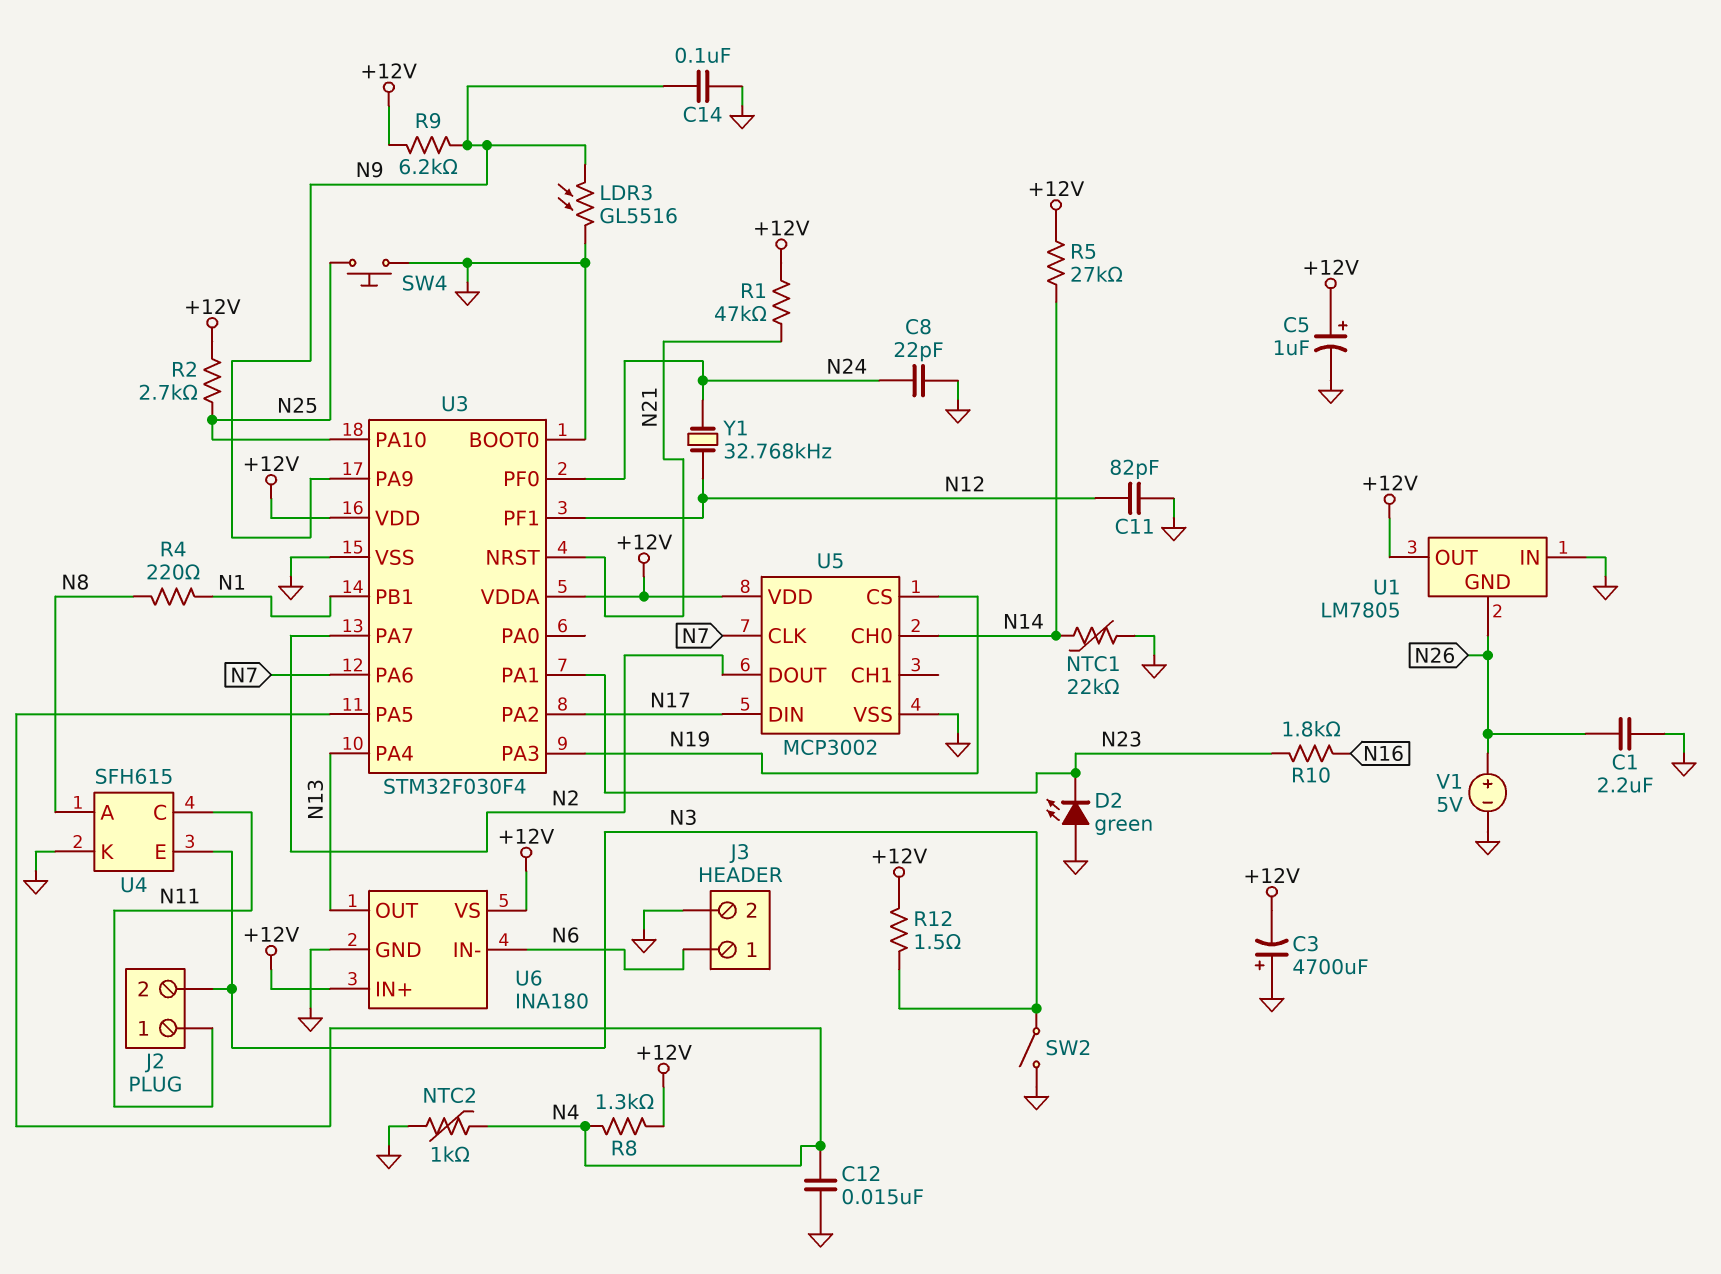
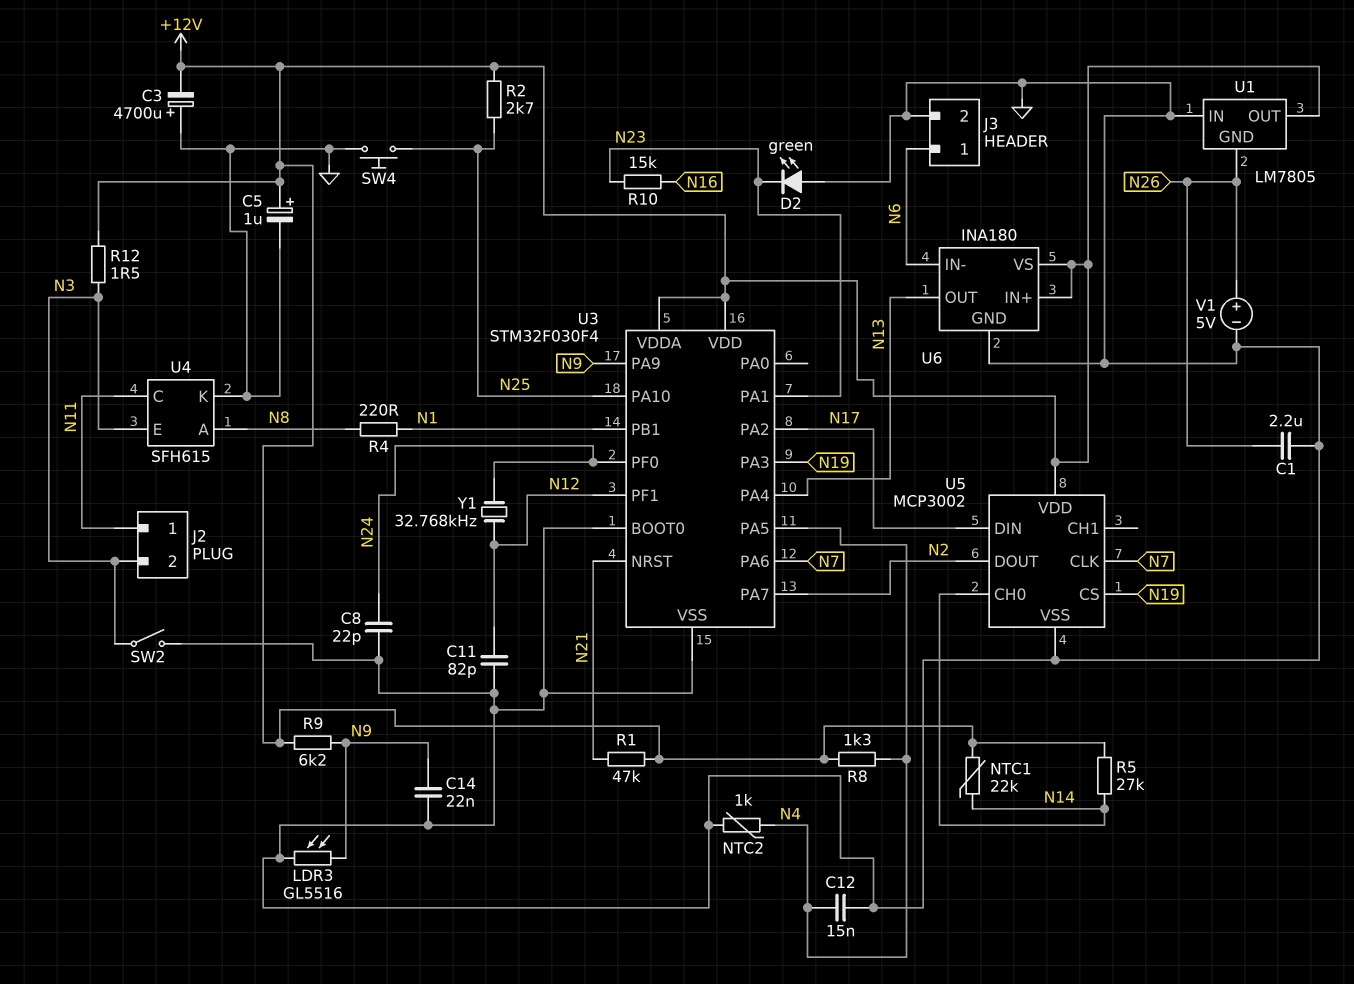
C14: 100nF (GND, N9) -> 22nF (GND, N9)
NTC1: 22k (GND, N14) -> 22k (+12V, N14)
R10: 1.8k (N16, N23) -> 15k (N16, N23)

